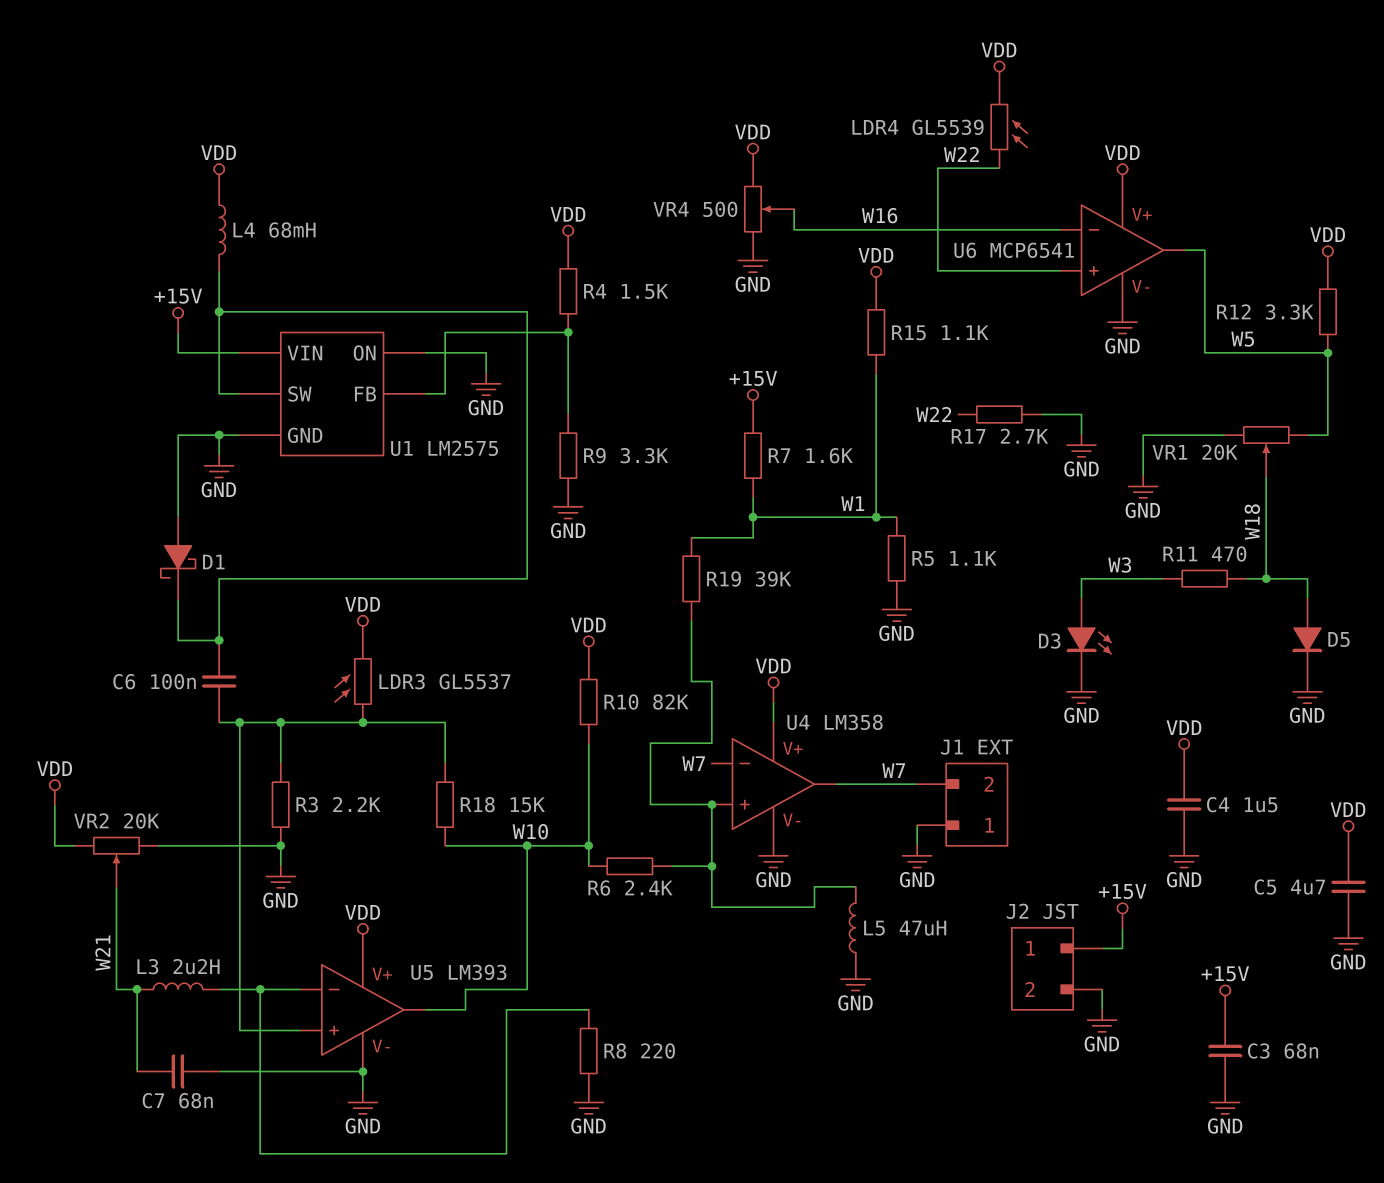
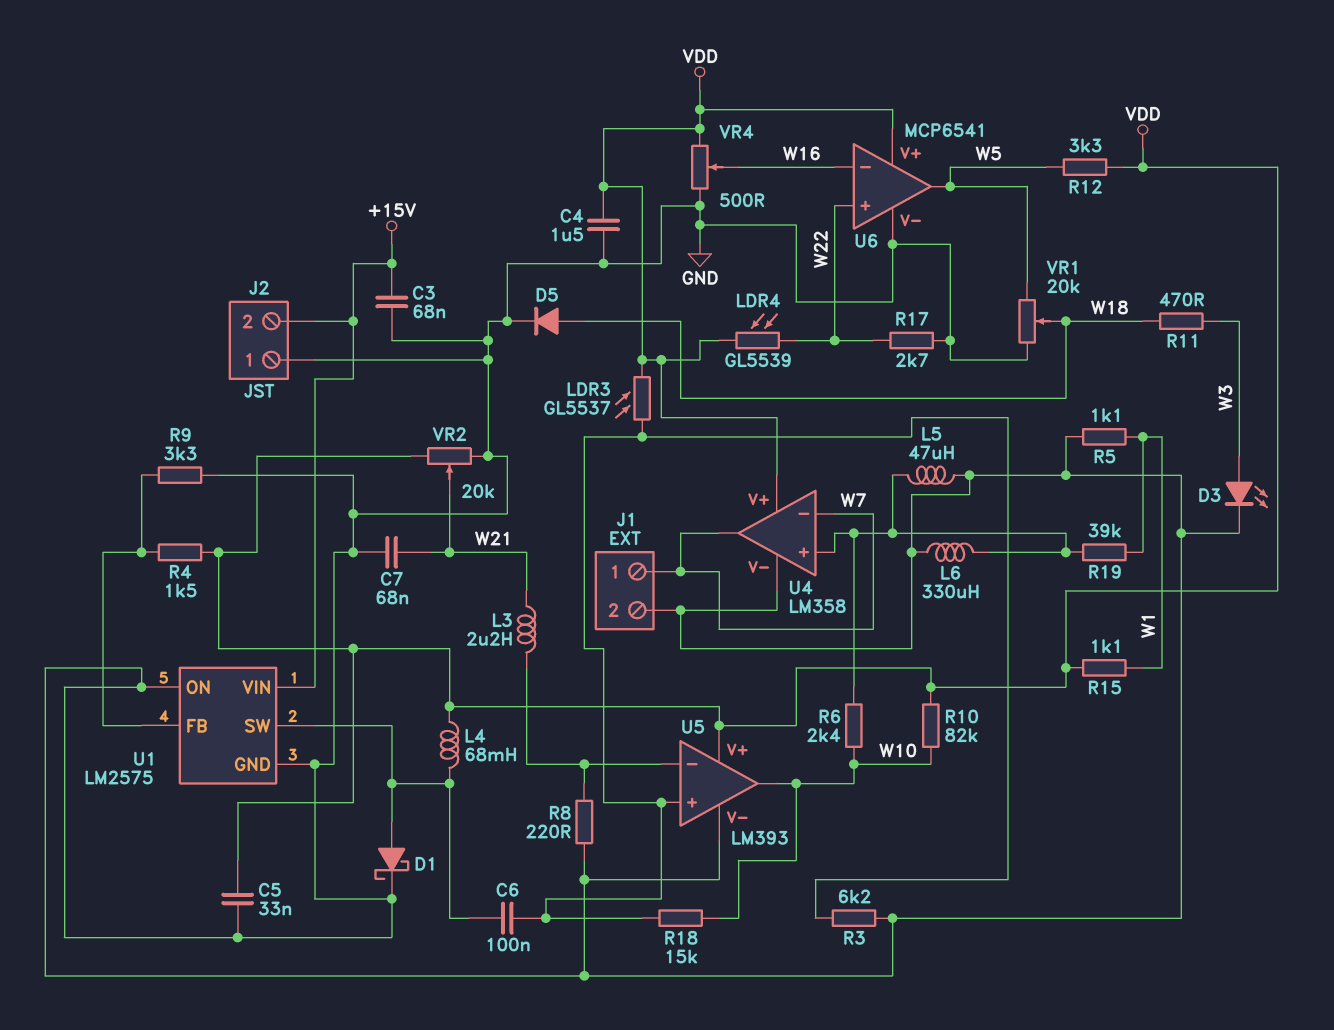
C5: 4.7uF (GND, VDD) -> 33nF (GND, VDD)
D1: schottky (A GND, K U1/SW) -> schottky (A U1/SW, K GND)
J1 pin 1: GND -> W7
J1 pin 2: W7 -> GND
J2 pin 1: +15V -> GND
J2 pin 2: GND -> +15V
L6: none -> 330uH (GND, U4/in+)
R3: 2.2k (GND, U5/in+) -> 6.2k (GND, U5/in+)
R7: 1.6k (+15V, W1) -> none

